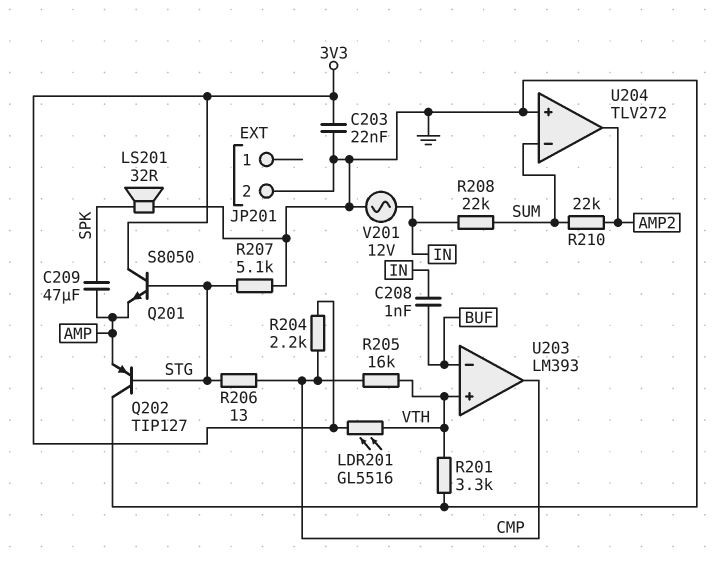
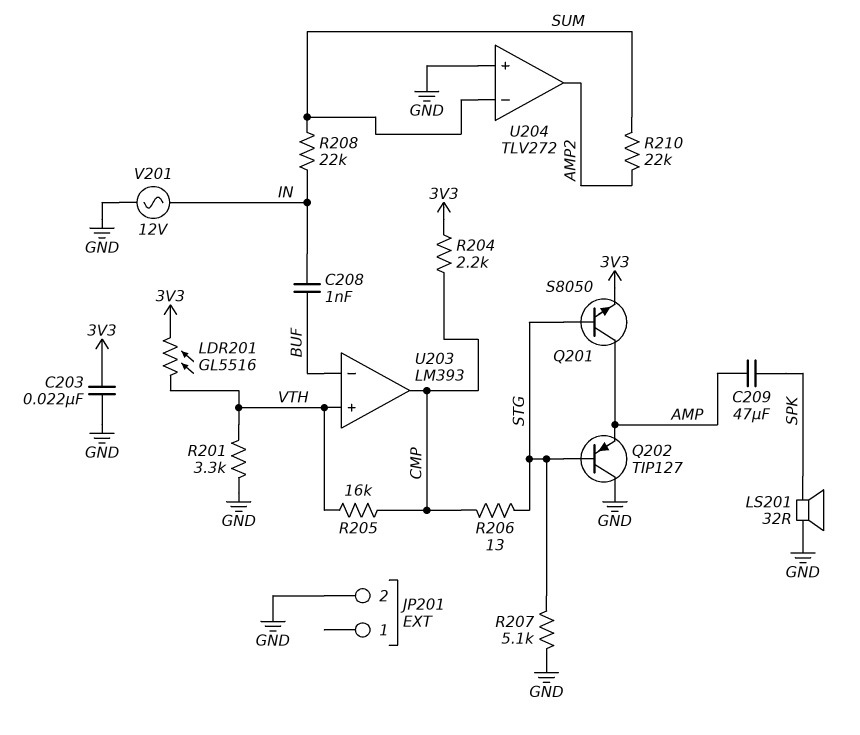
Q201: NPN S8050 (B STG, C 3V3, E AMP) -> NPN S8050 (B STG, C AMP, E 3V3)

